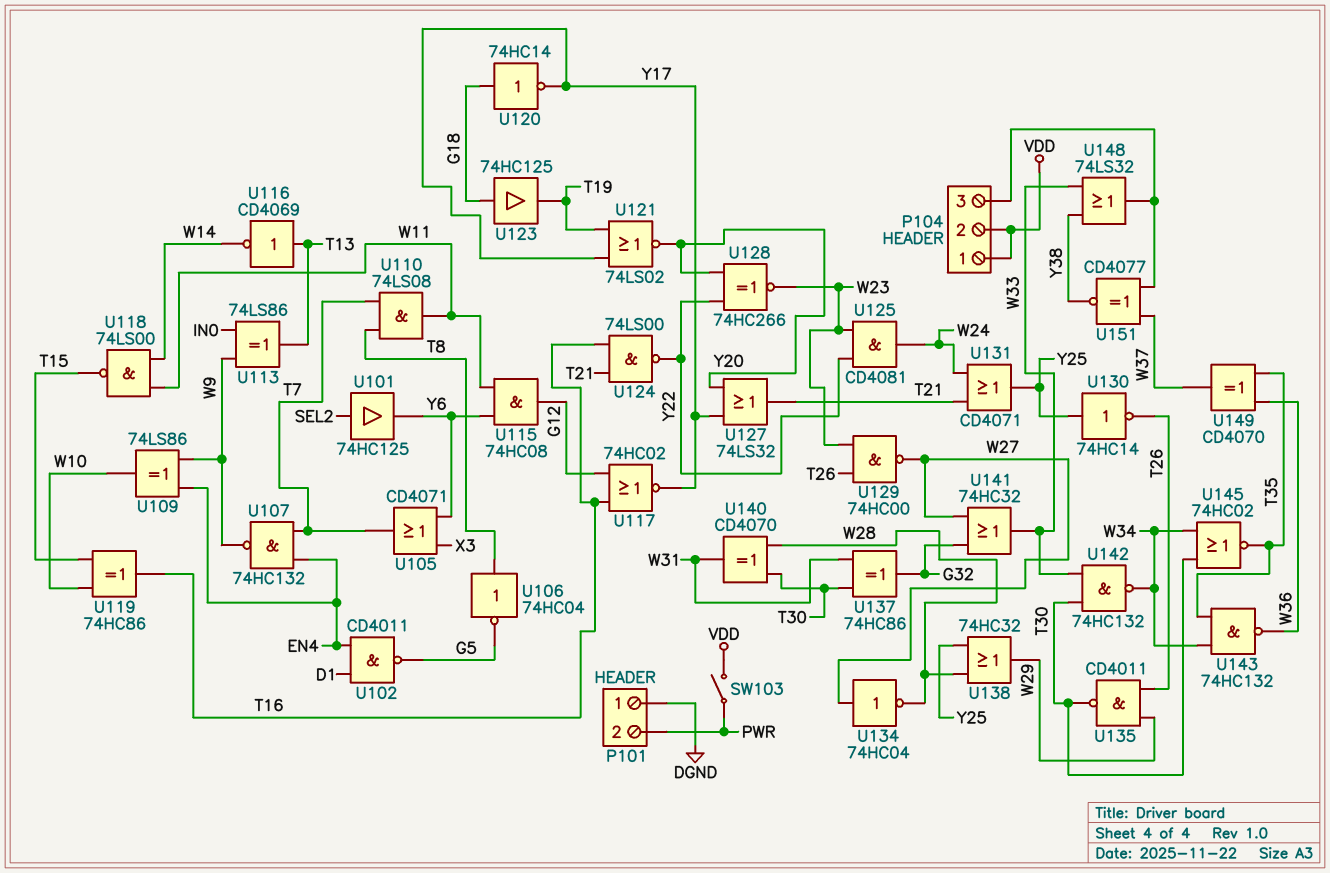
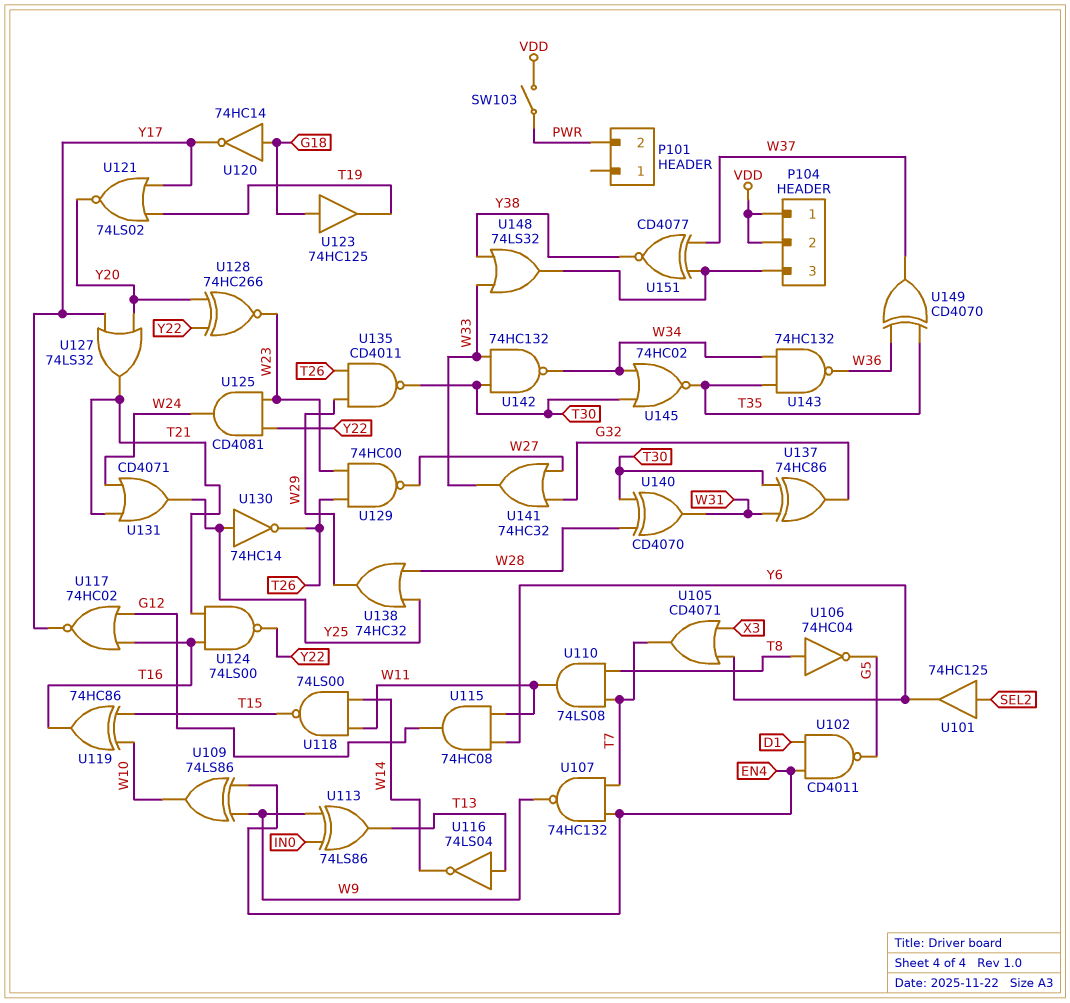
P101 pin 1: DGND -> none
U116: NOT CD4069 (in T13, out W14) -> NOT 74LS04 (in T13, out W14)
U134: NOT 74HC04 (in W27, out W28) -> none

